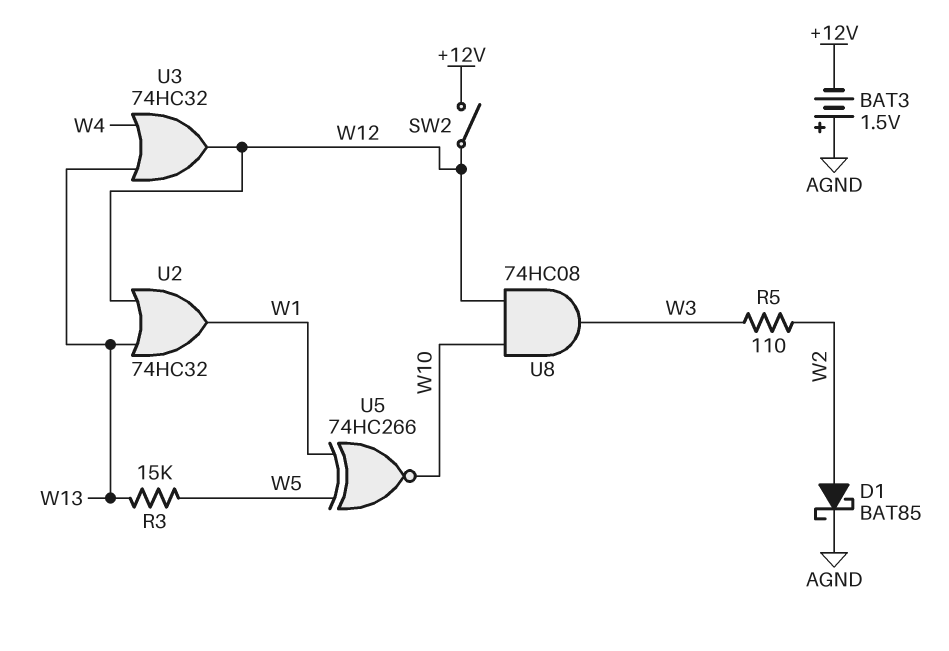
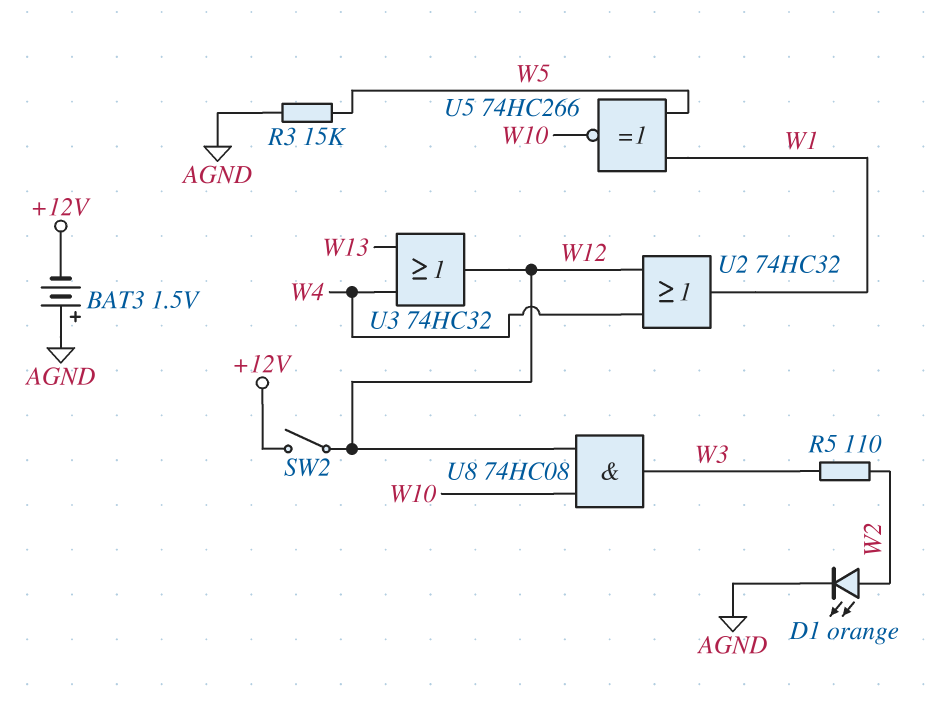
D1: schottky BAT85 (A W2, K AGND) -> LED orange (A W2, K AGND)
R3: 15k (W5, W13) -> 15k (AGND, W5)
U2: OR 74HC32 (in W12, in W13, out W1) -> OR 74HC32 (in W4, in W12, out W1)

